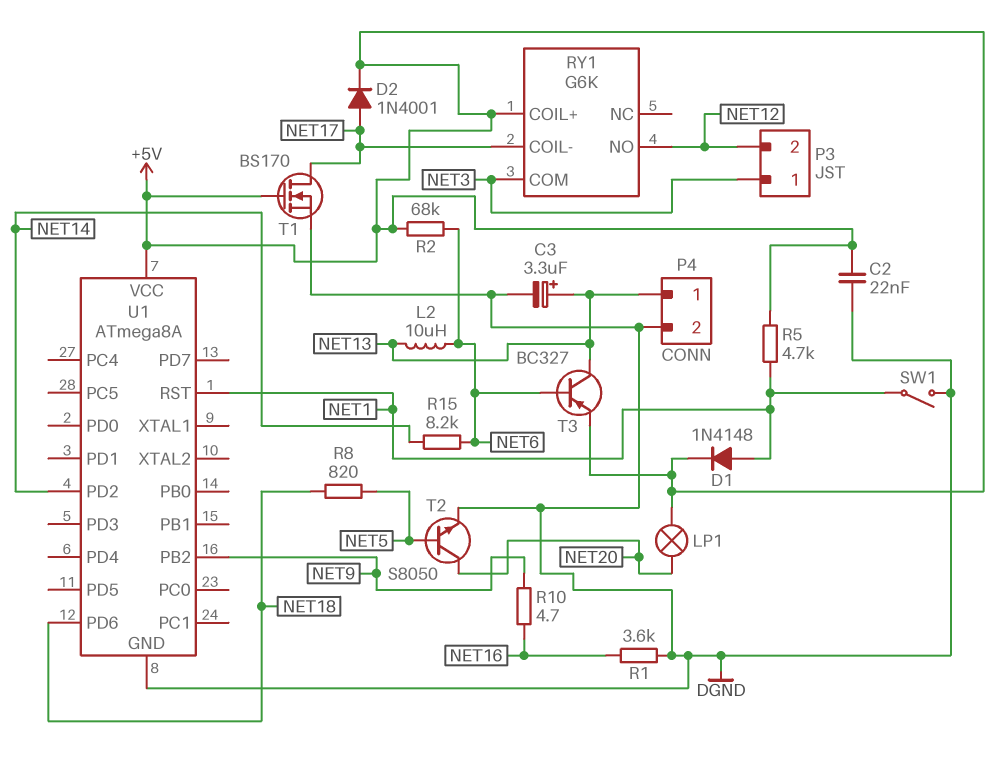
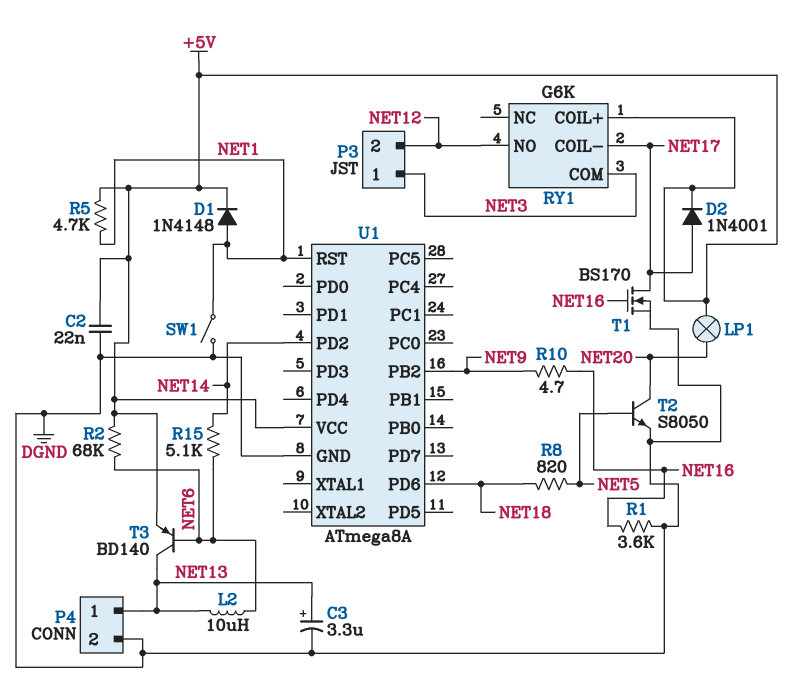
R15: 8.2k (NET6, NET14) -> 5.1k (NET6, NET14)
T1: NMOS BS170 (G +5V, D NET17, S DGND) -> NMOS BS170 (G NET16, D NET17, S DGND)
T3: PNP BC327 (B NET6, C NET13, E +5V) -> PNP BD140 (B NET6, C NET13, E +5V)

